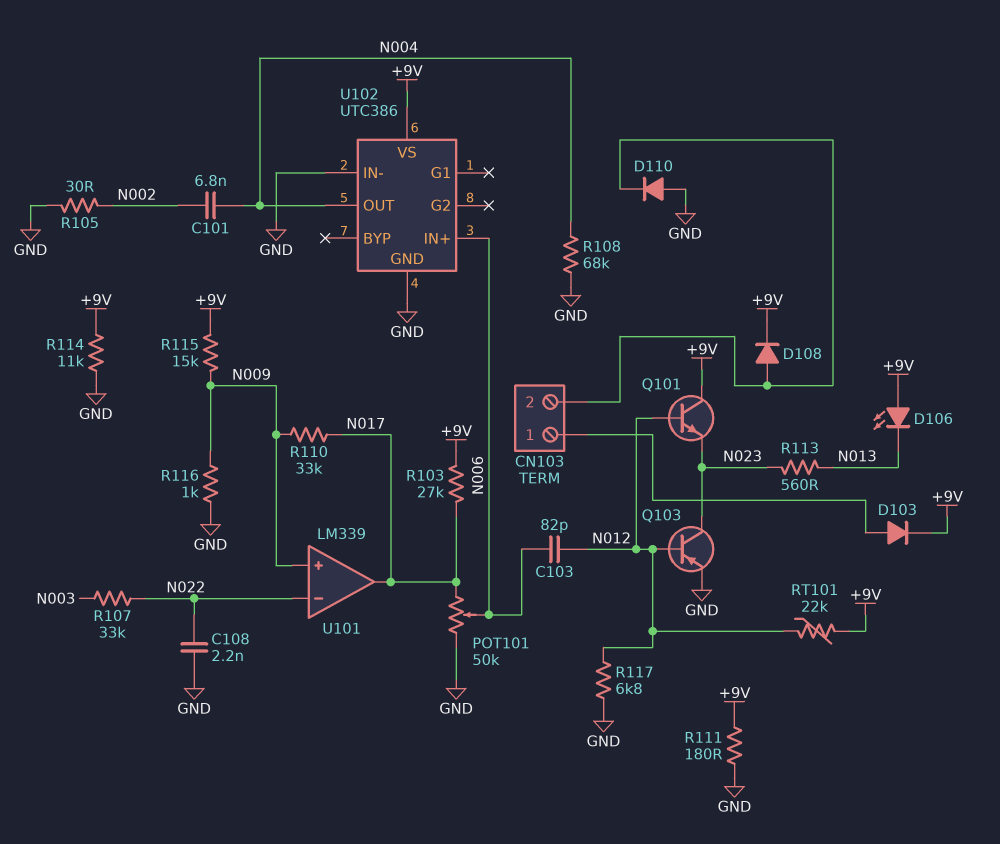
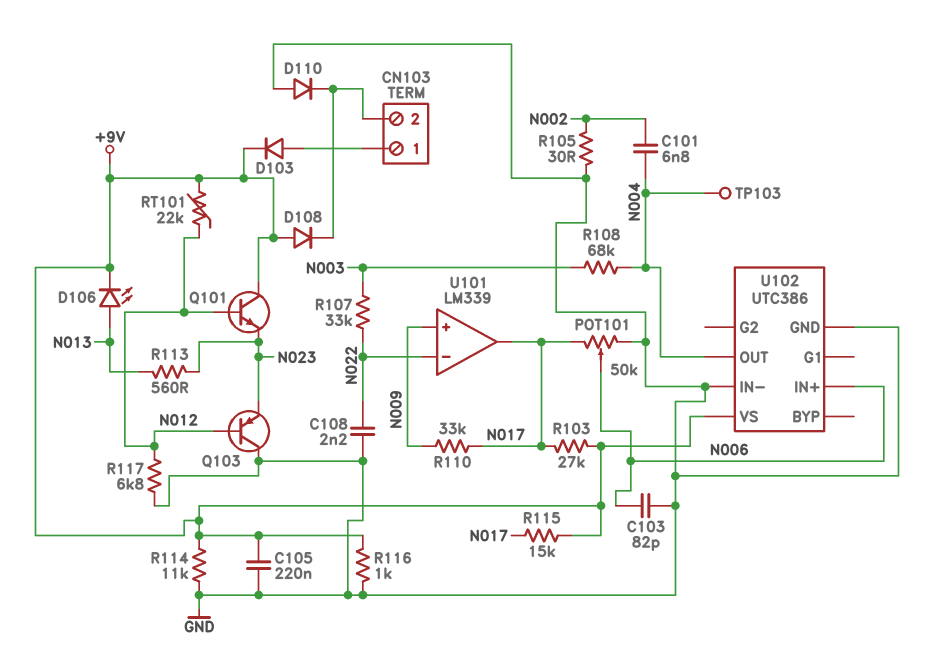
C103: 82pF (N006, N012) -> 82pF (GND, N006)
C105: none -> 220nF (+9V, GND)
D106: LED (A +9V, K N013) -> LED (A N013, K +9V)
D108: diode (A CN103/2, K +9V) -> diode (A +9V, K CN103/2)
Q103: PNP (B N012, C N023, E GND) -> PNP (B N012, C GND, E N023)
R108: 68k (GND, N004) -> 68k (N003, N004)
R111: 180 (+9V, GND) -> none
R115: 15k (+9V, N009) -> 15k (+9V, N017)
R116: 1k (GND, N009) -> 1k (+9V, GND)
TP103: none -> test point (N004)

